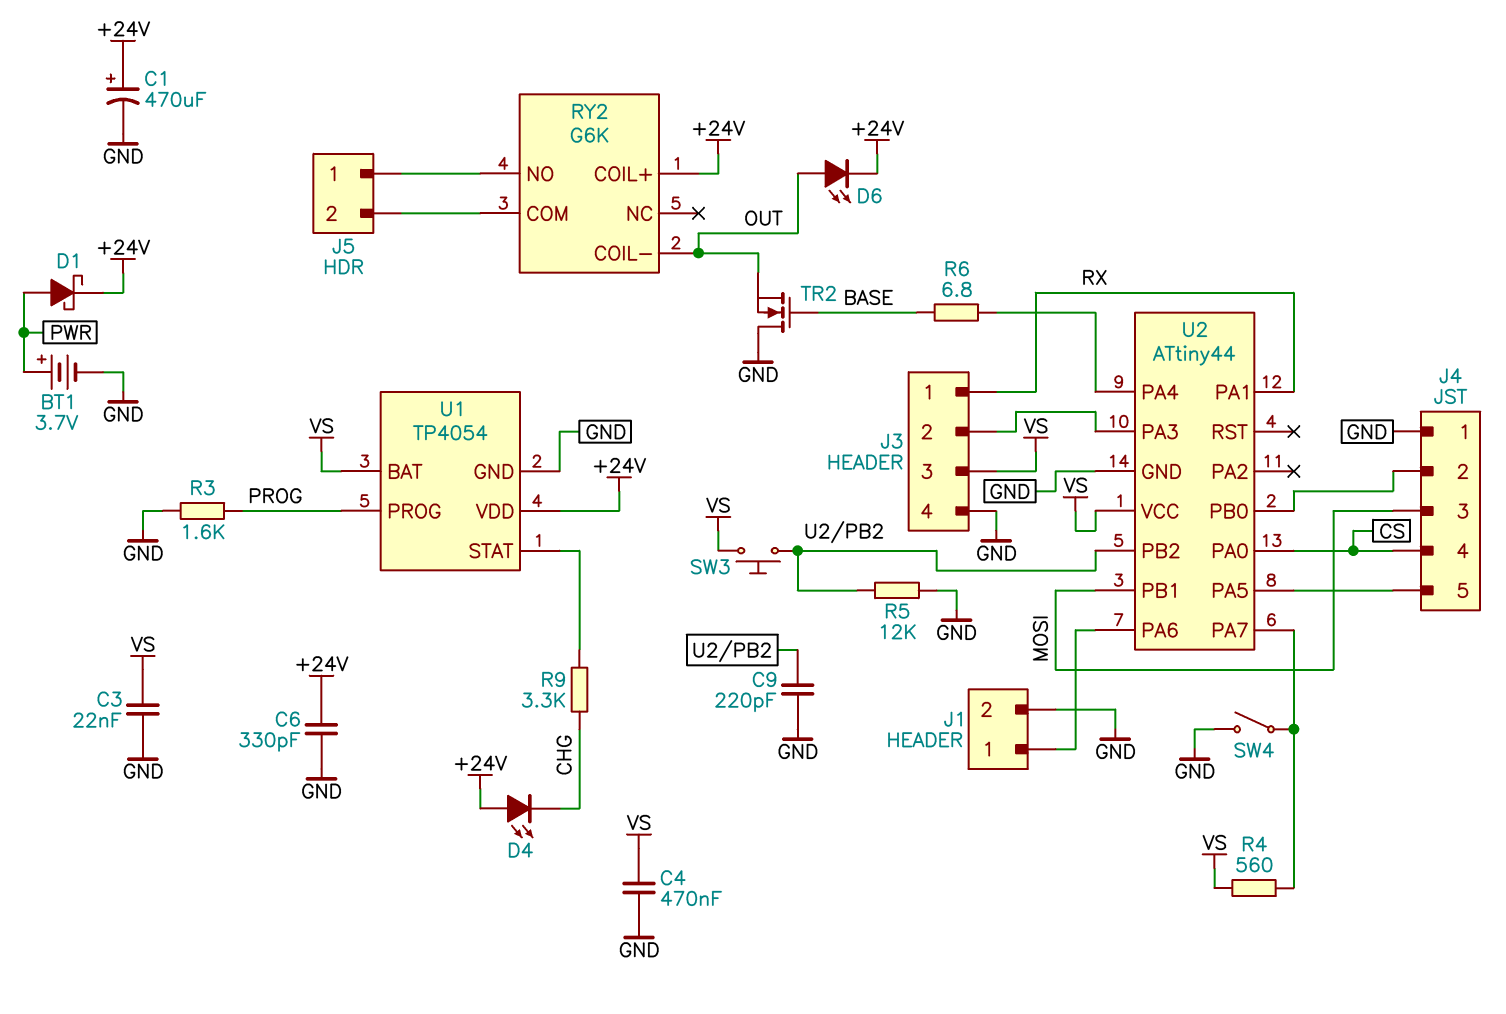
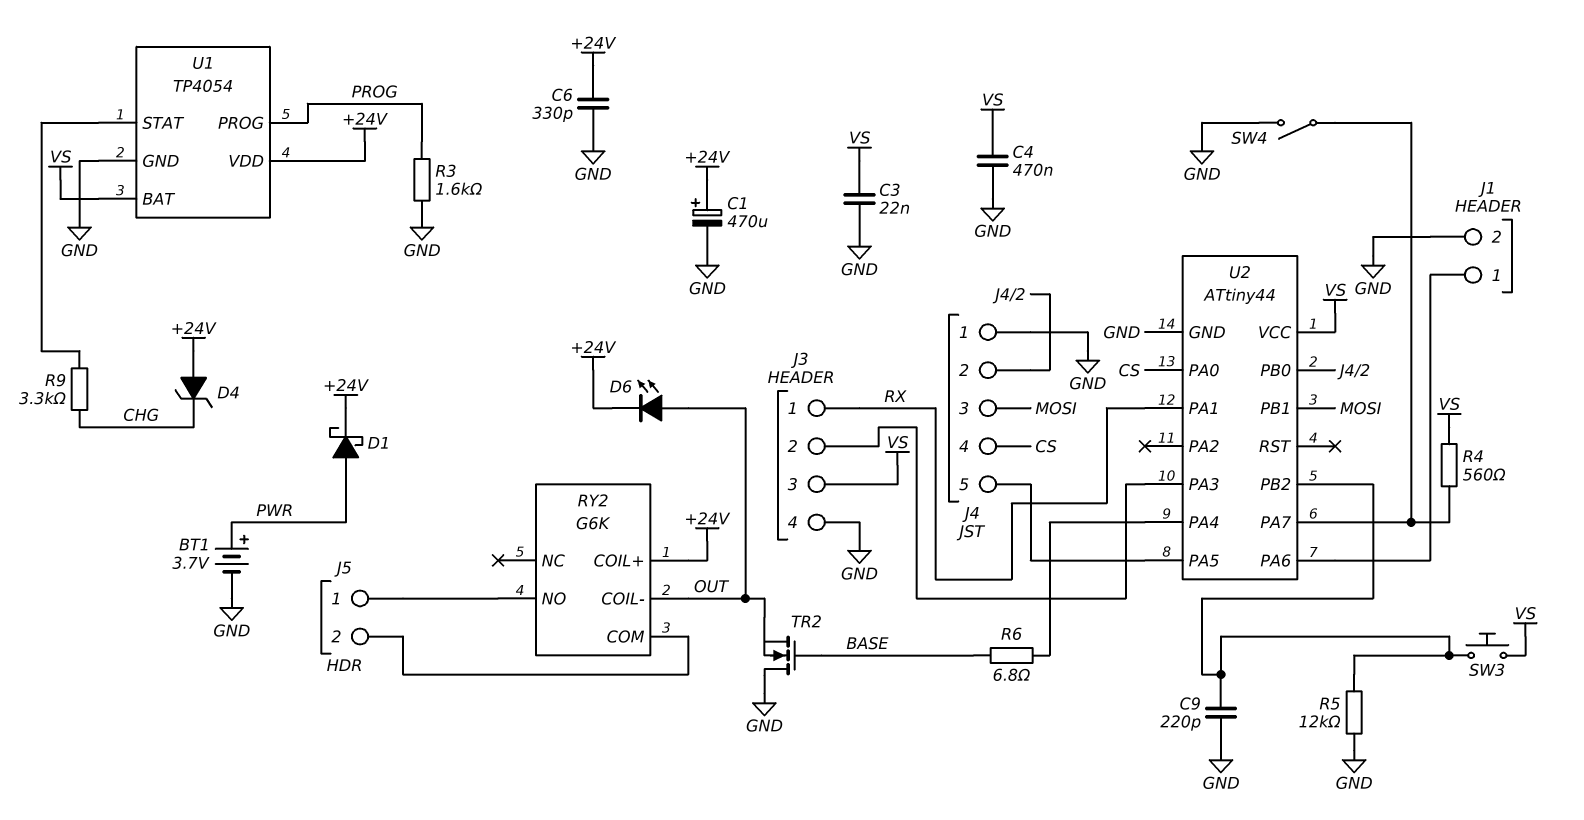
D4: LED (A +24V, K CHG) -> zener (A +24V, K CHG)

